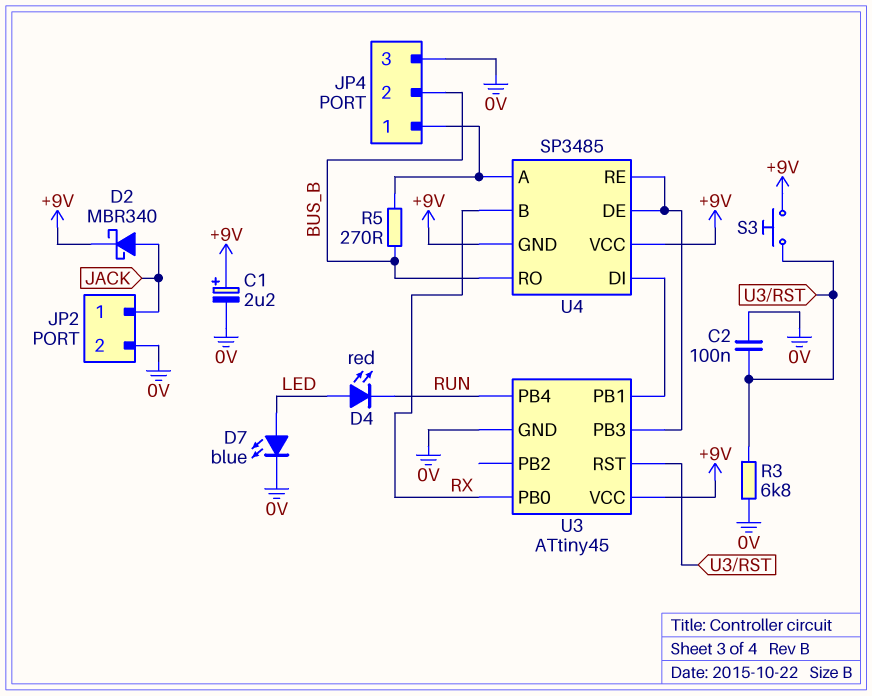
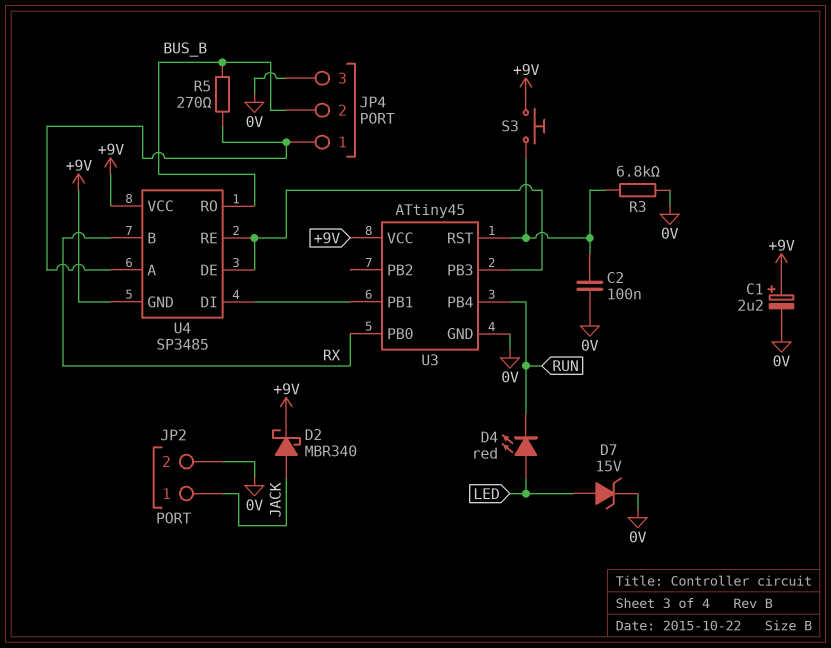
D7: LED blue (A LED, K 0V) -> zener 15V (A LED, K 0V)

